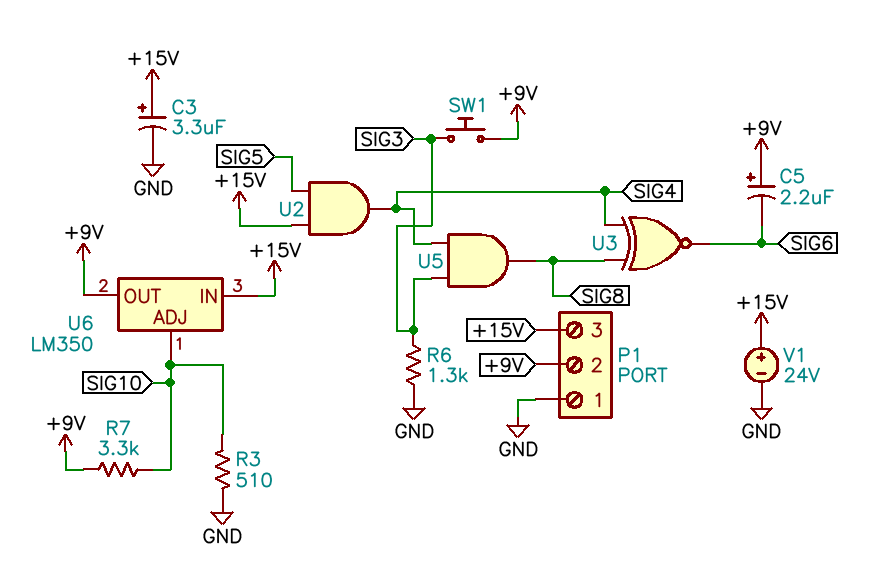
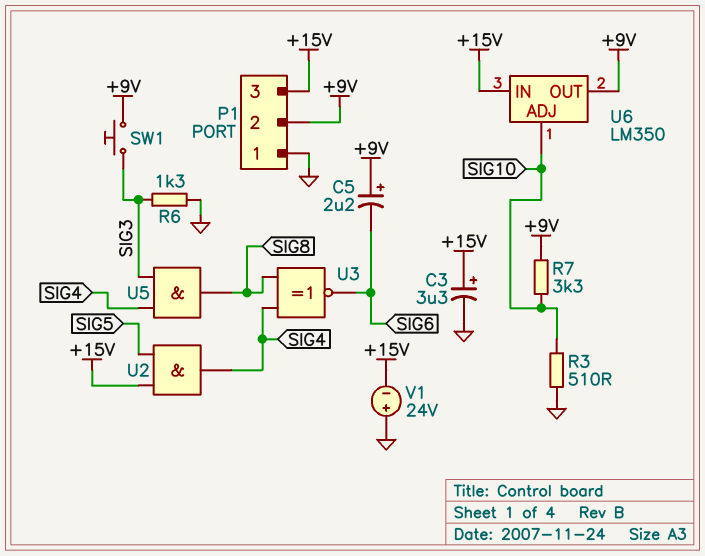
V1: 24V (plus +15V, minus GND) -> 24V (plus GND, minus +15V)

